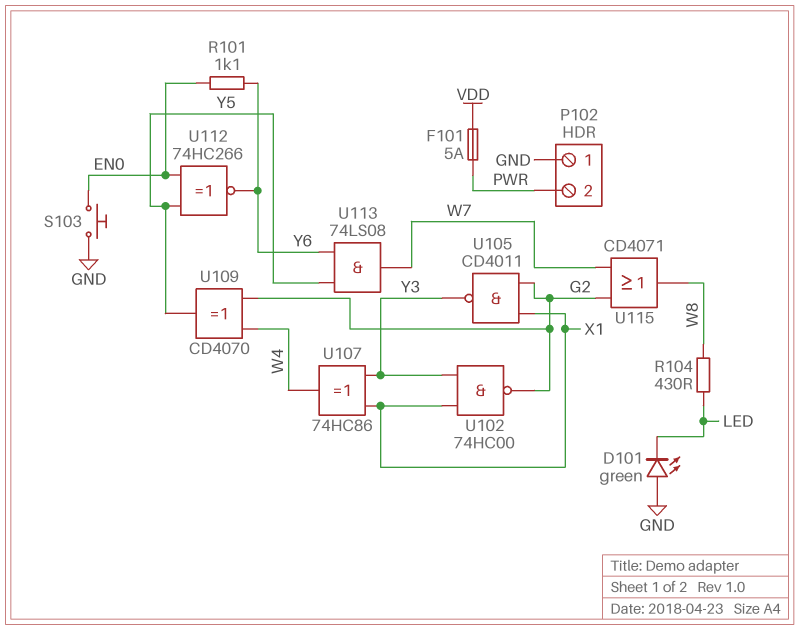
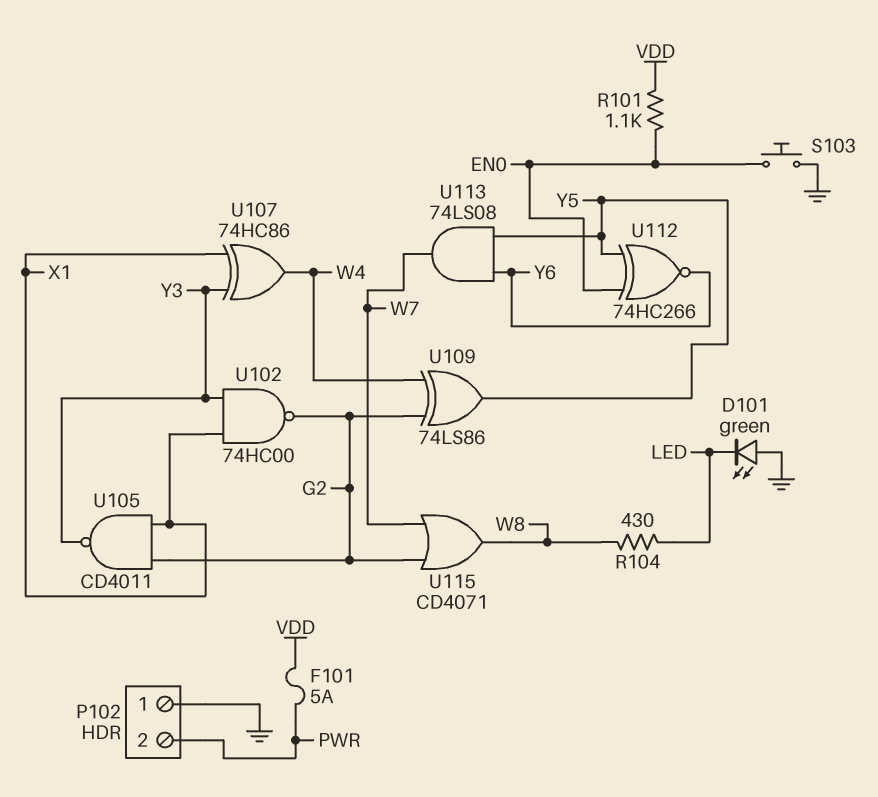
R101: 1.1k (EN0, Y6) -> 1.1k (EN0, VDD)
U109: XOR CD4070 (in G2, in W4, out Y5) -> XOR 74LS86 (in G2, in W4, out Y5)

